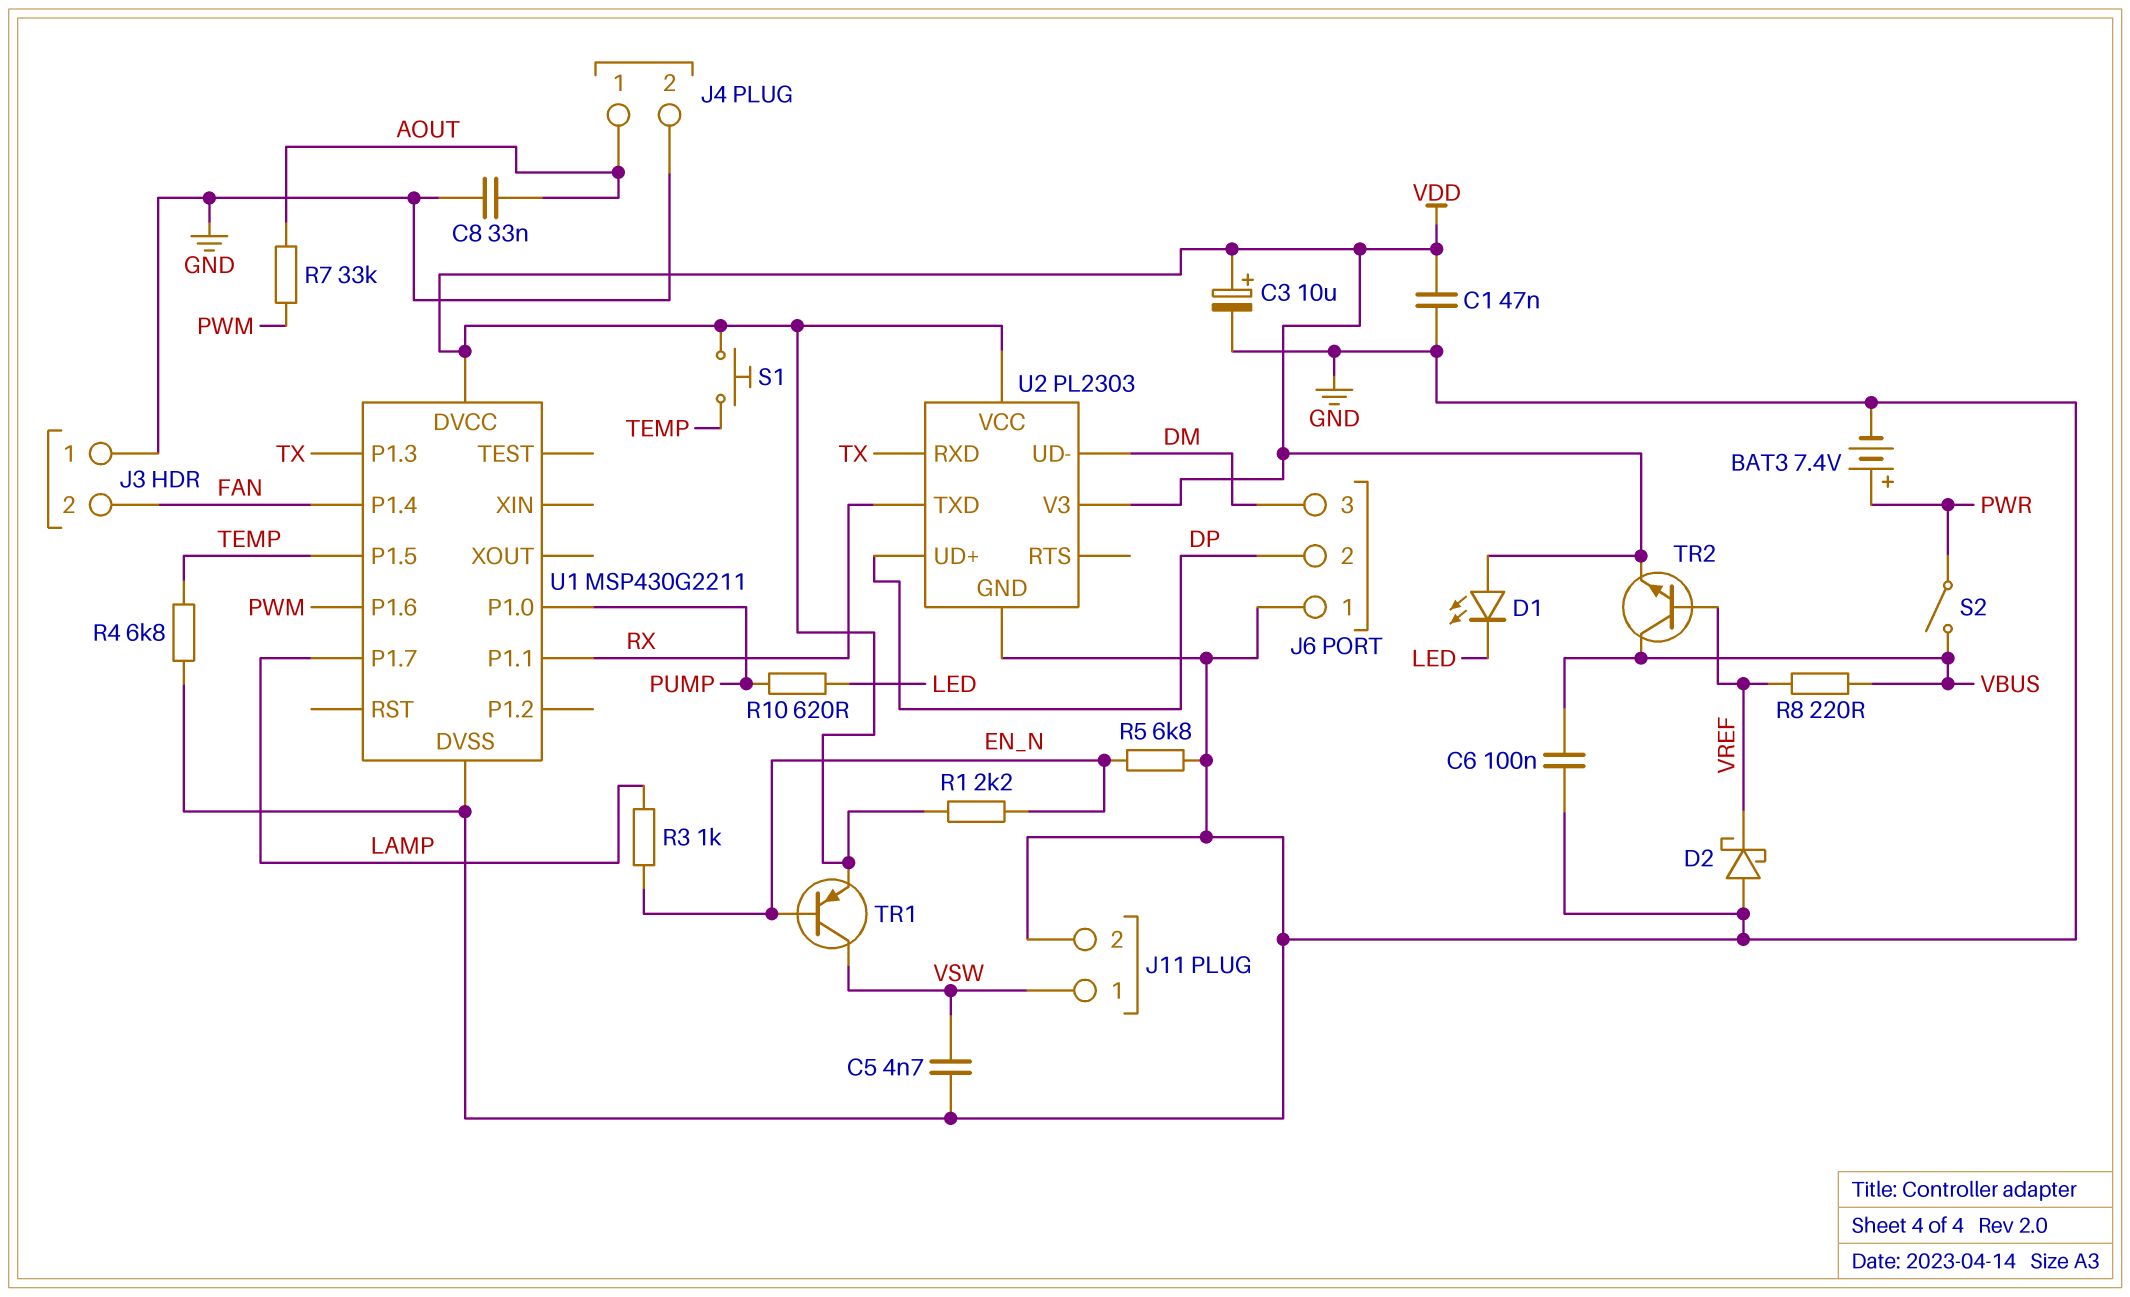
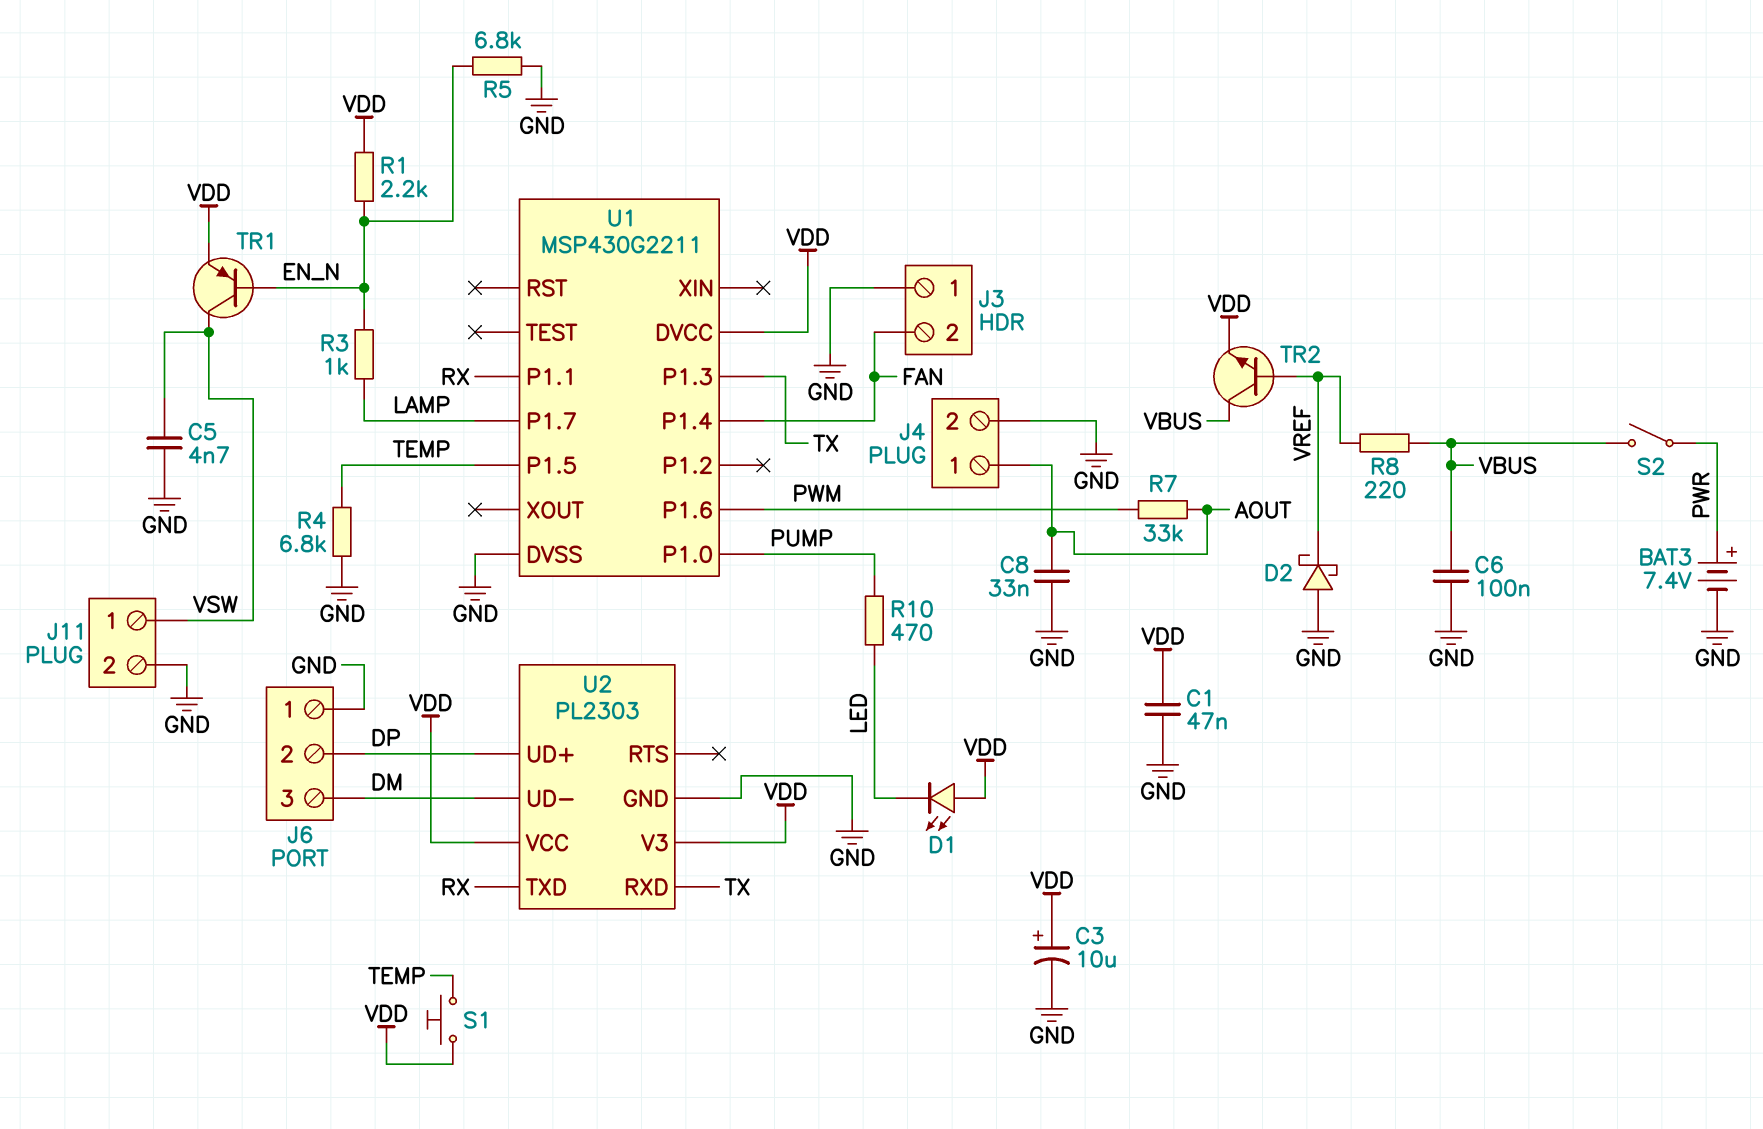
R10: 620 (LED, PUMP) -> 470 (LED, PUMP)

